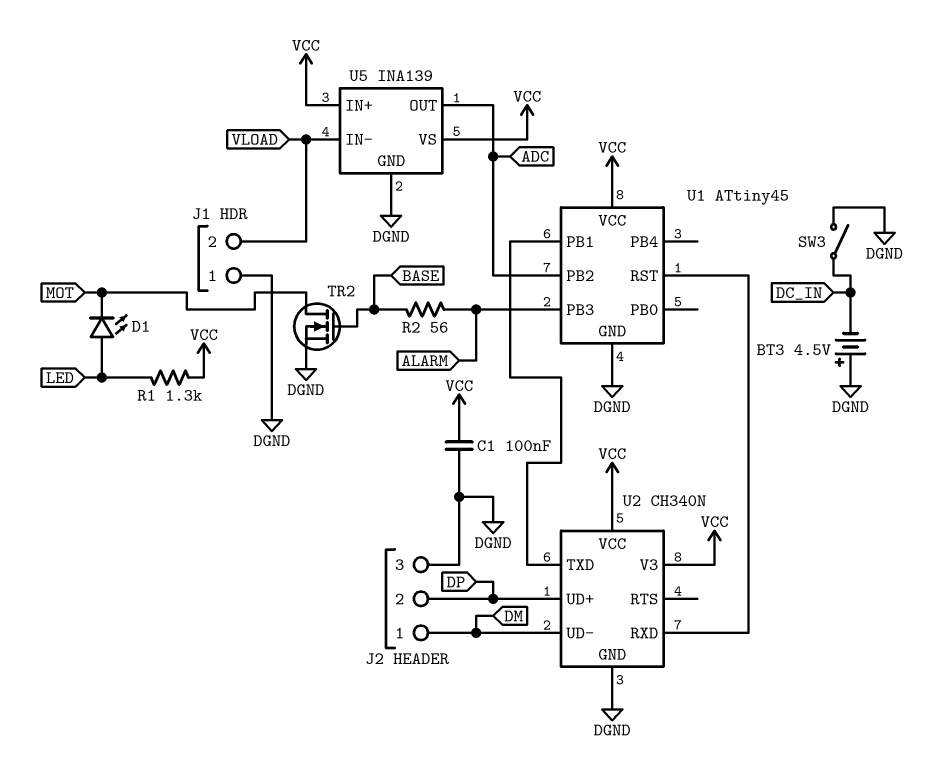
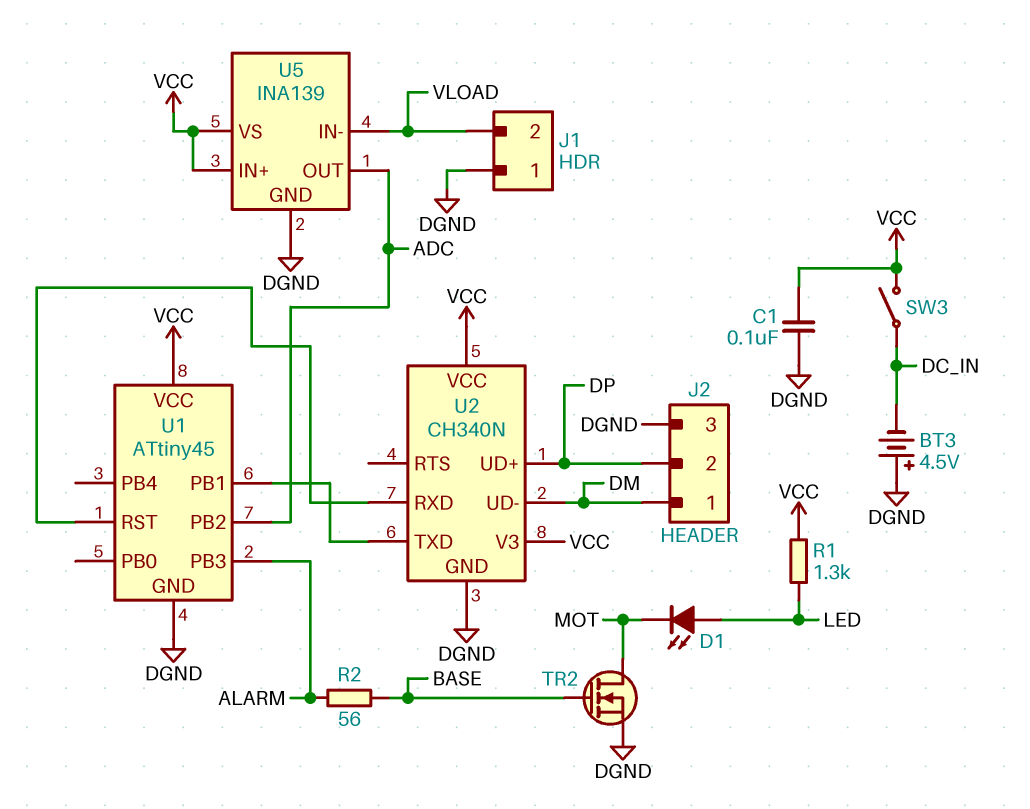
SW3: switch (DC_IN, DGND) -> switch (DC_IN, VCC)

